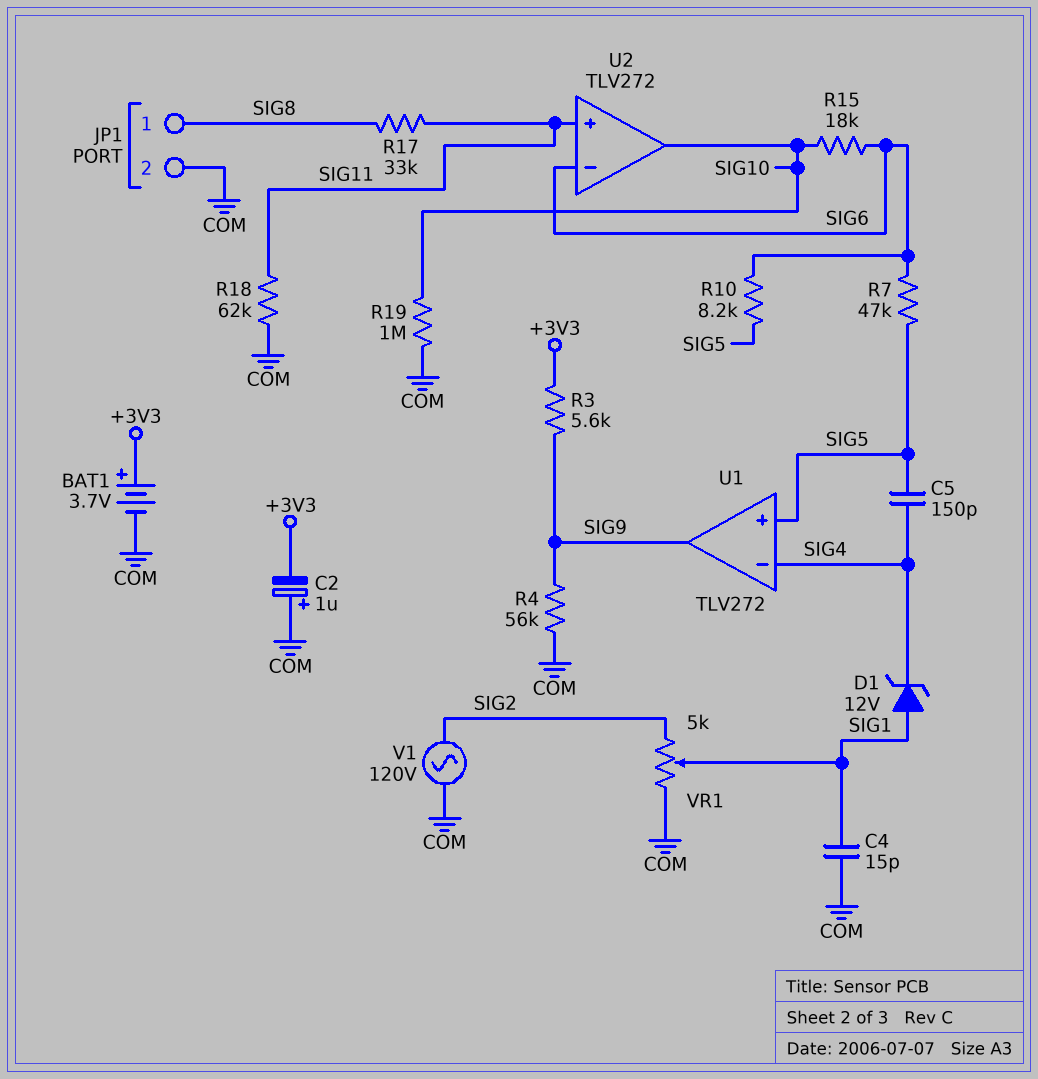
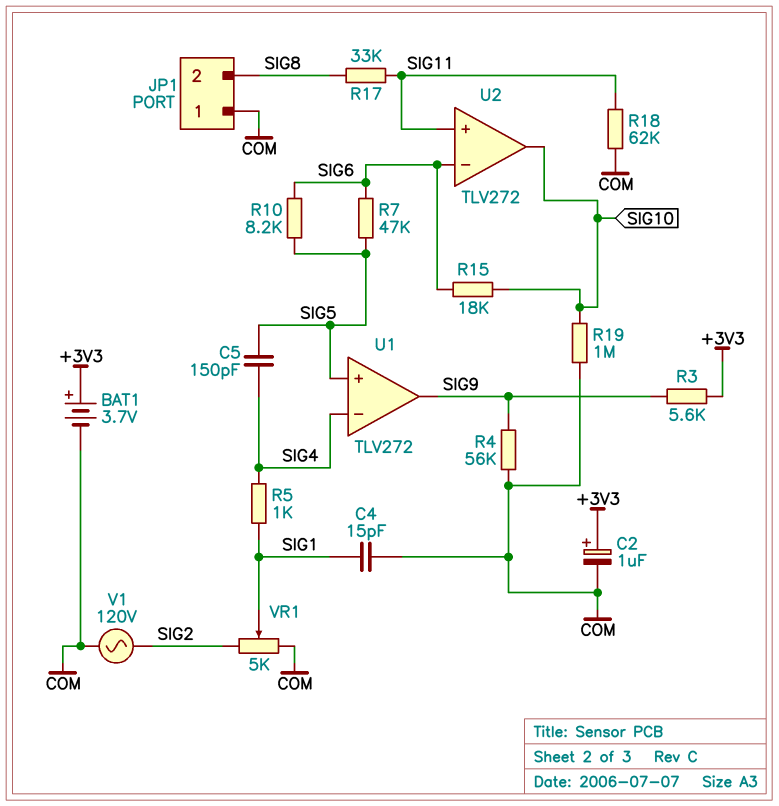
C2: 1uF (plus COM, minus +3V3) -> 1uF (plus +3V3, minus COM)
D1: zener 12V (A SIG1, K SIG4) -> none
JP1 pin 1: SIG8 -> COM
JP1 pin 2: COM -> SIG8
R5: none -> 1k (SIG1, SIG4)

